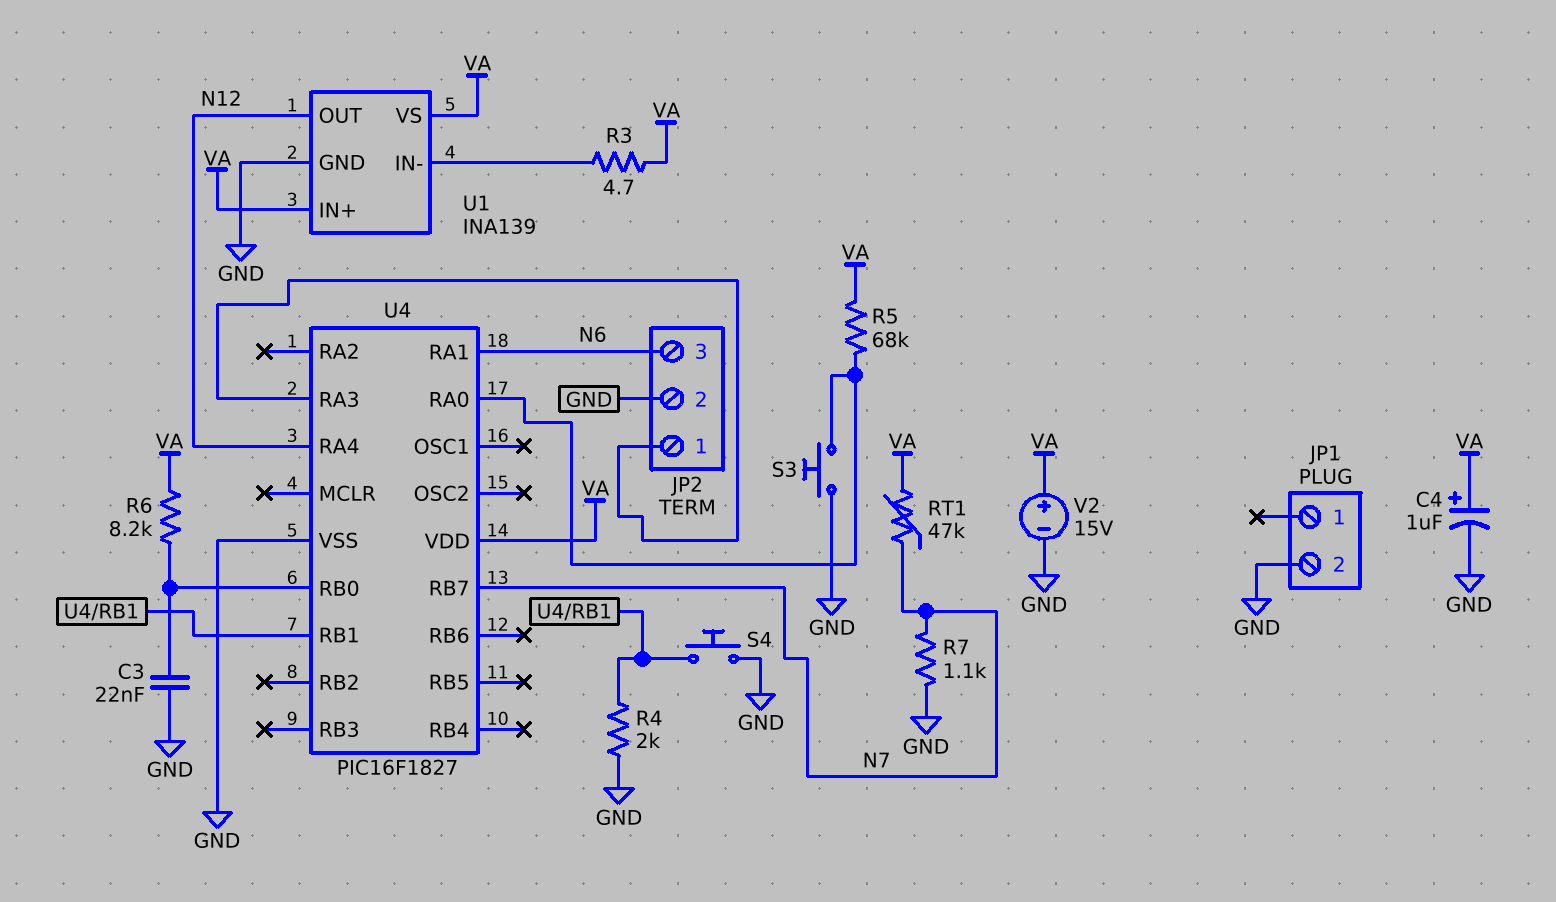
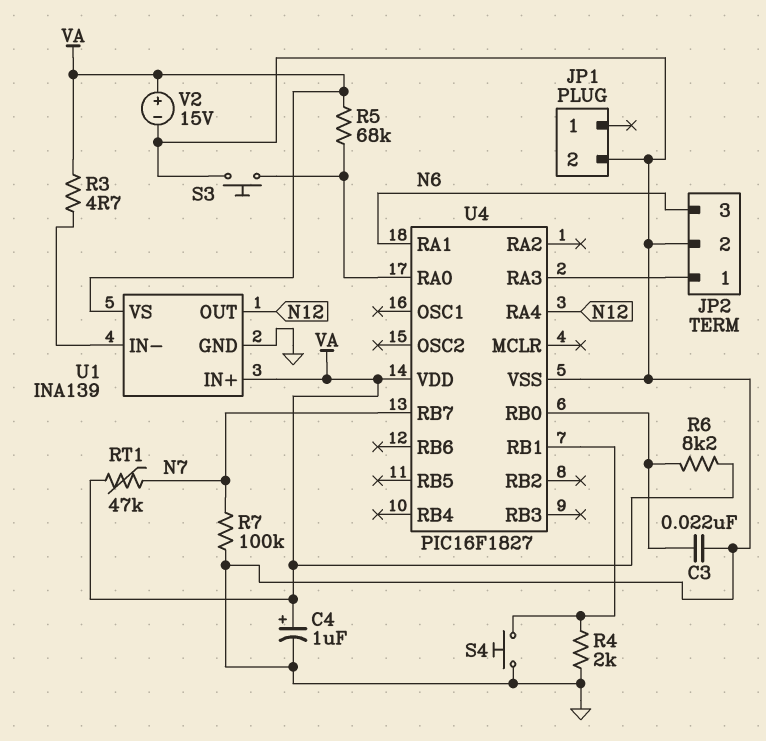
R7: 1.1k (GND, N7) -> 100k (GND, N7)

